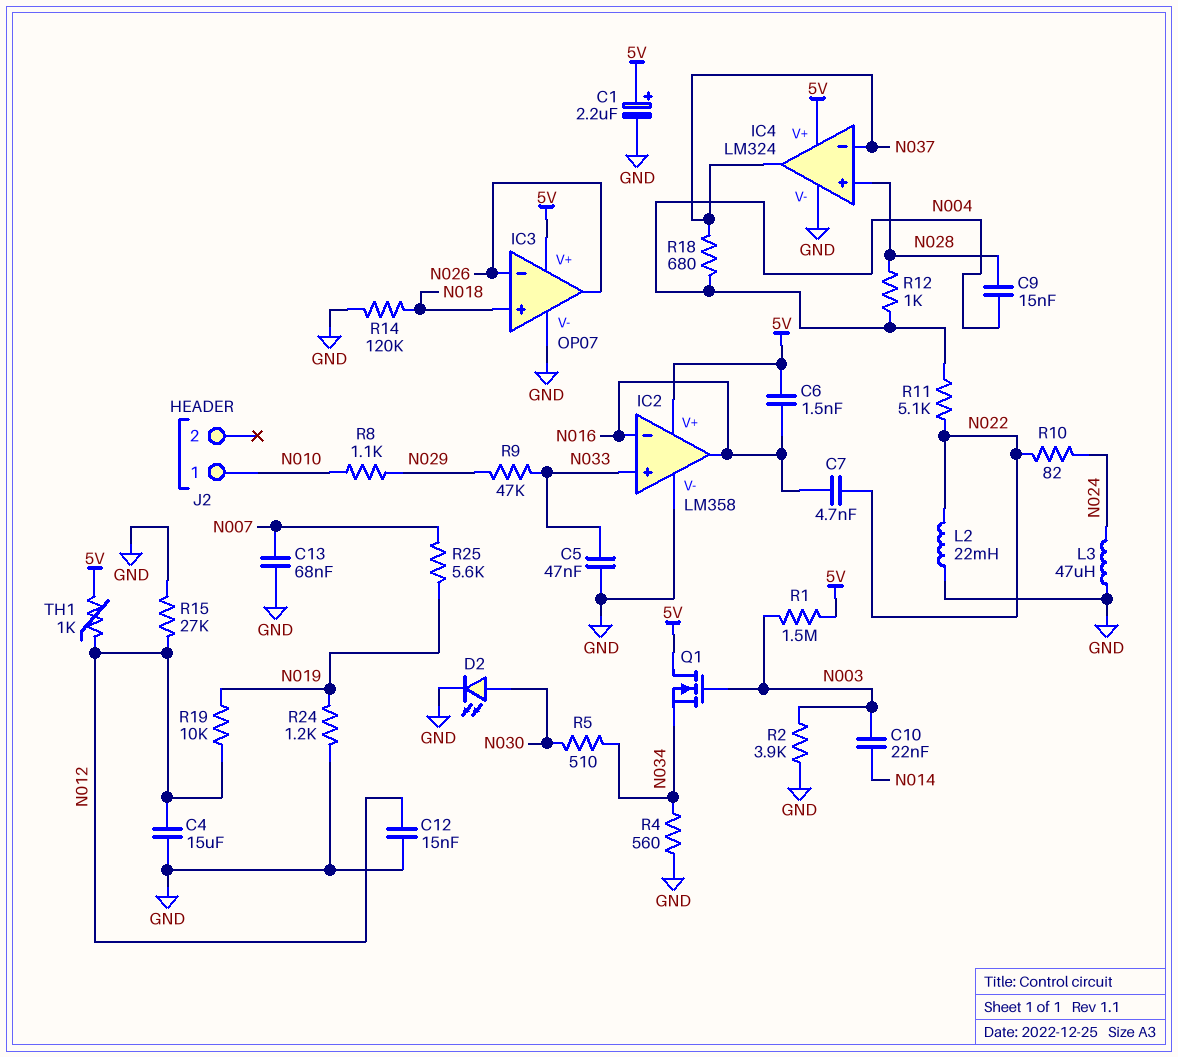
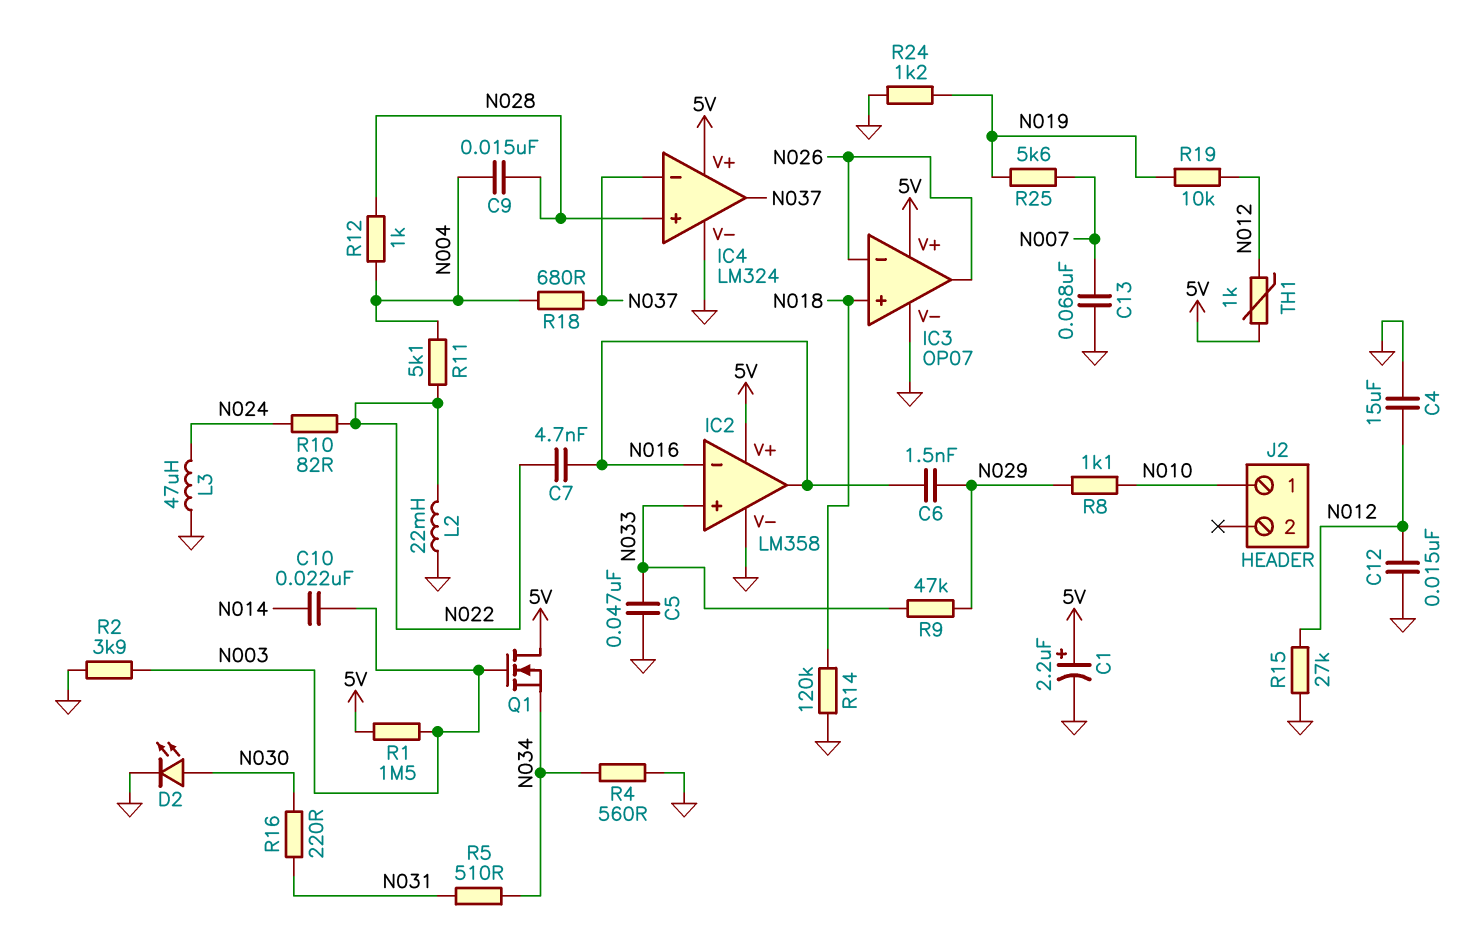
C6: 1.5nF (5V, N016) -> 1.5nF (N016, N029)
R5: 510 (N030, N034) -> 510 (N031, N034)
R16: none -> 220 (N030, N031)

